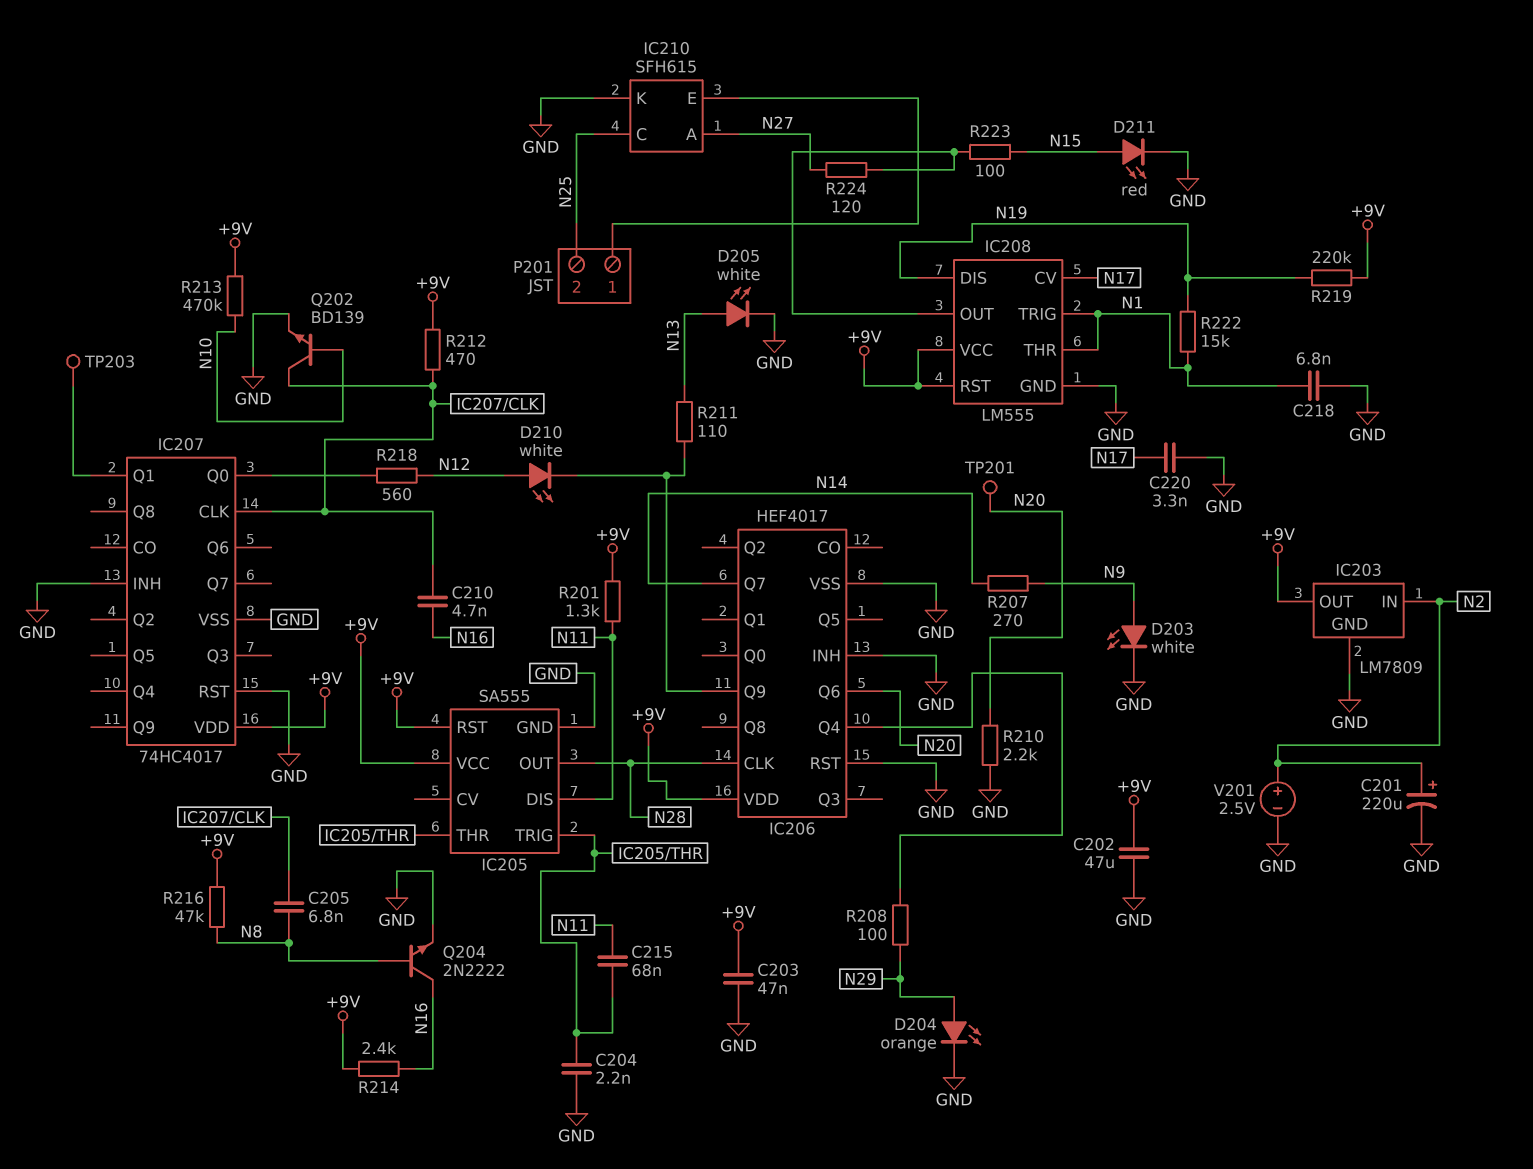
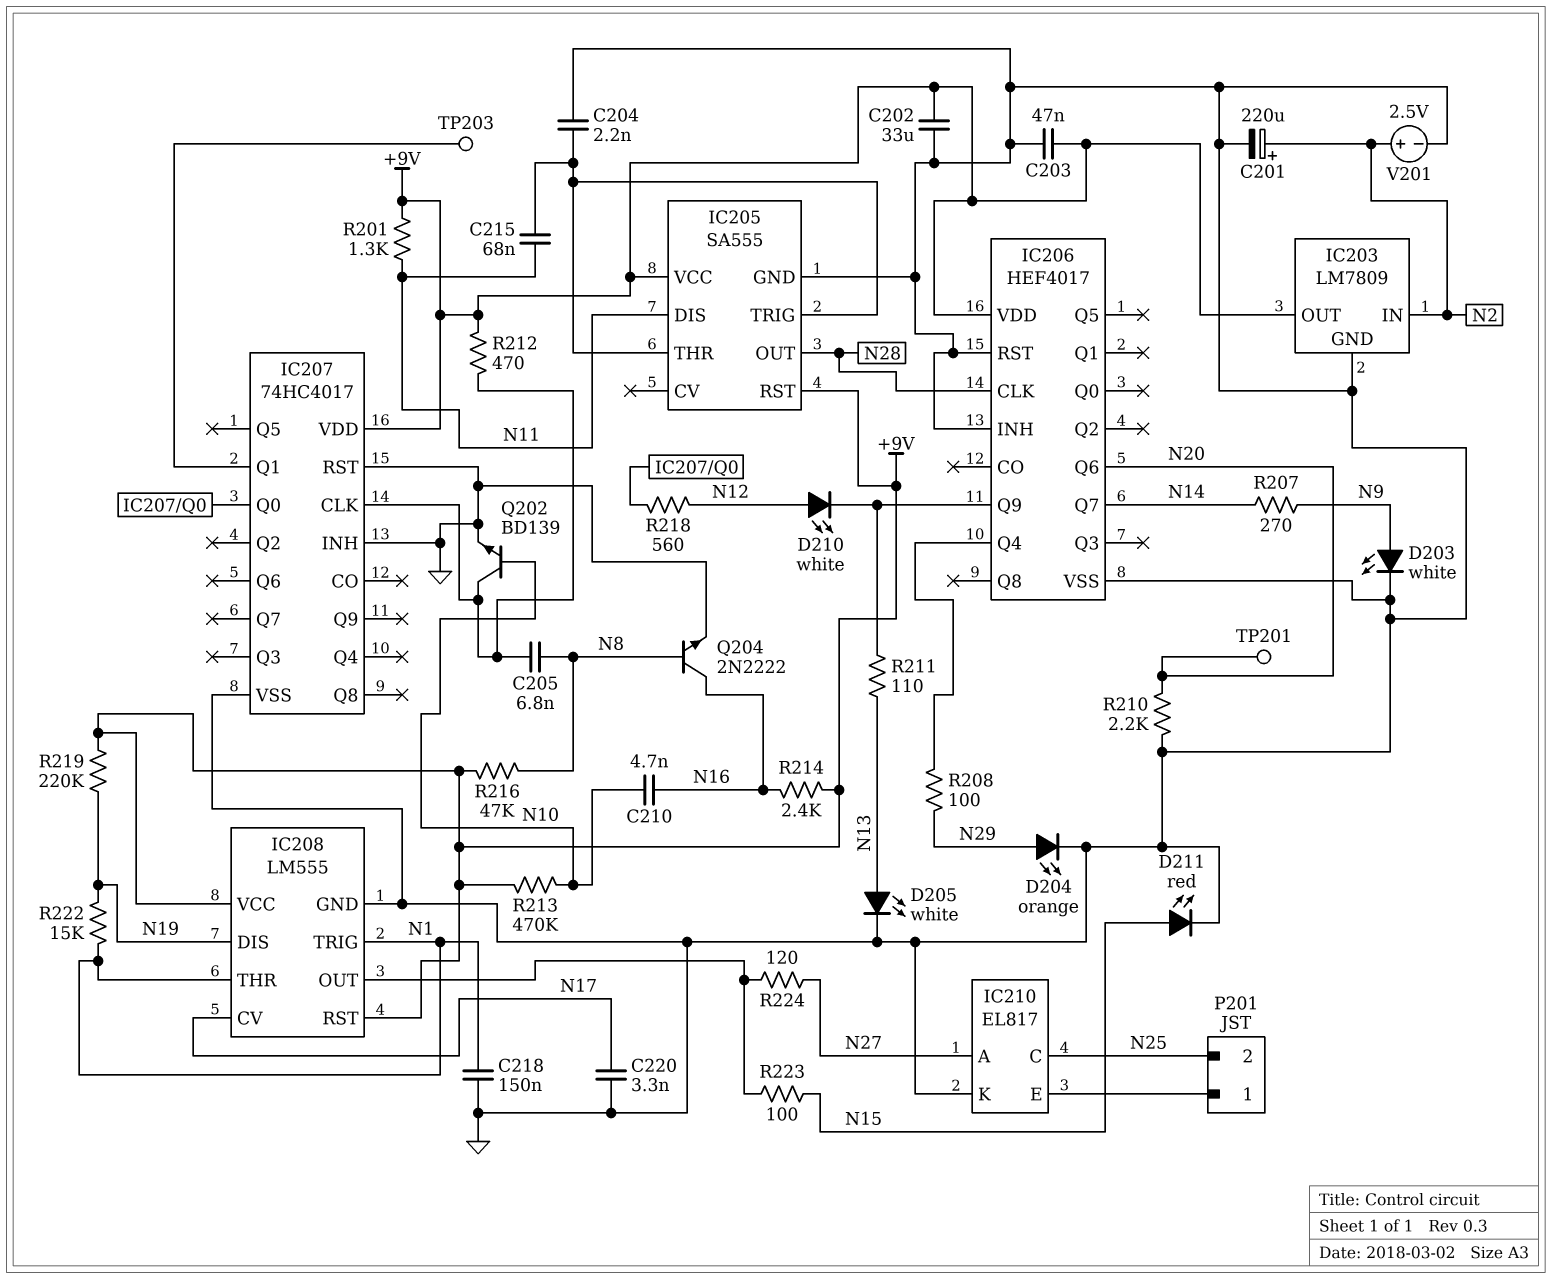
C202: 47uF (+9V, GND) -> 33uF (+9V, GND)
C210: 4.7nF (IC207/CLK, N16) -> 4.7nF (N10, N16)
C218: 6.8nF (GND, N1) -> 150nF (GND, N1)
IC210: SFH615 -> EL817

